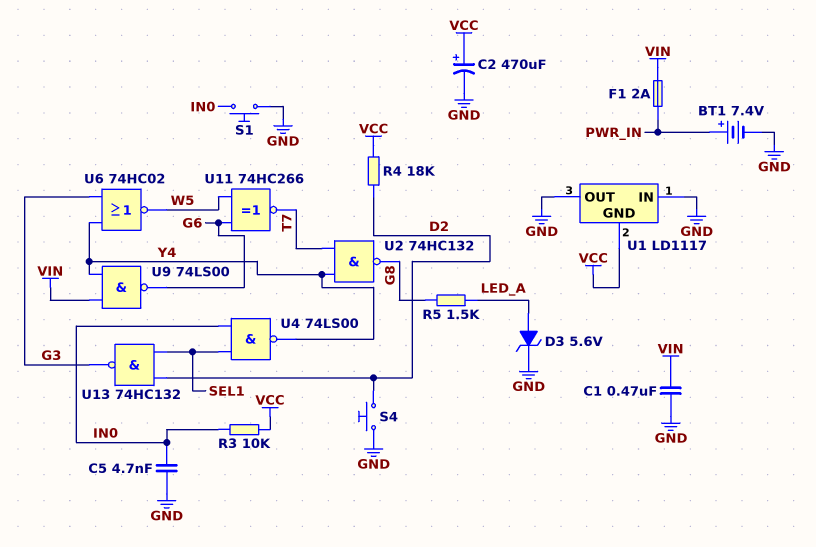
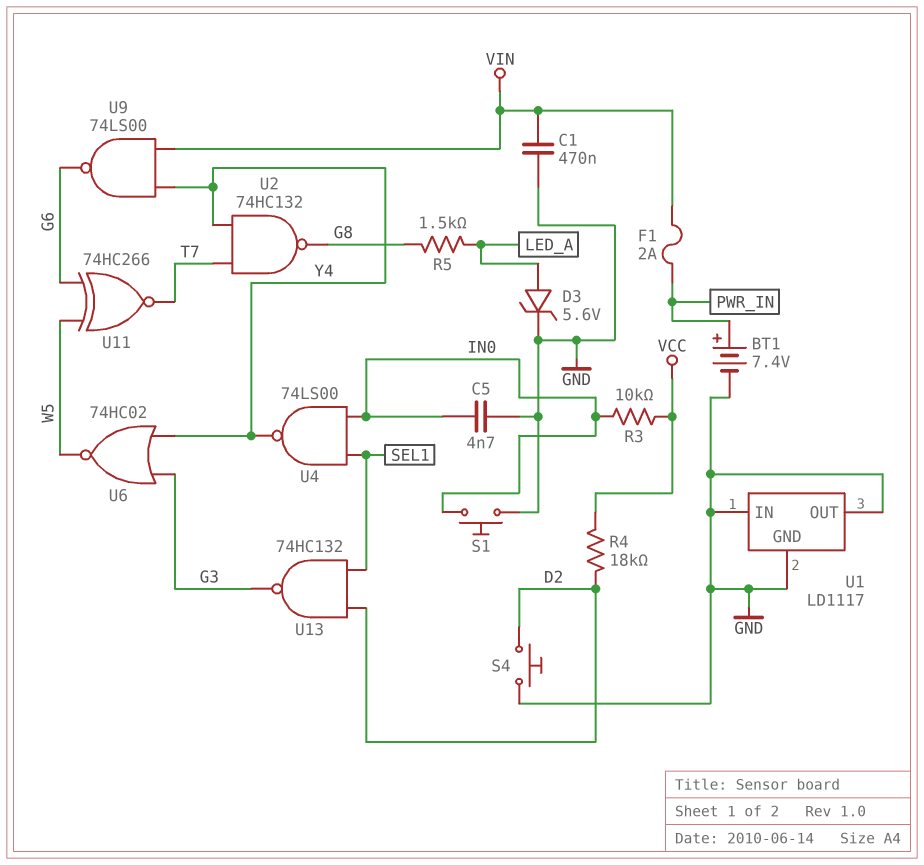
C2: 470uF (plus VCC, minus GND) -> none
U1 pin GND: VCC -> GND

